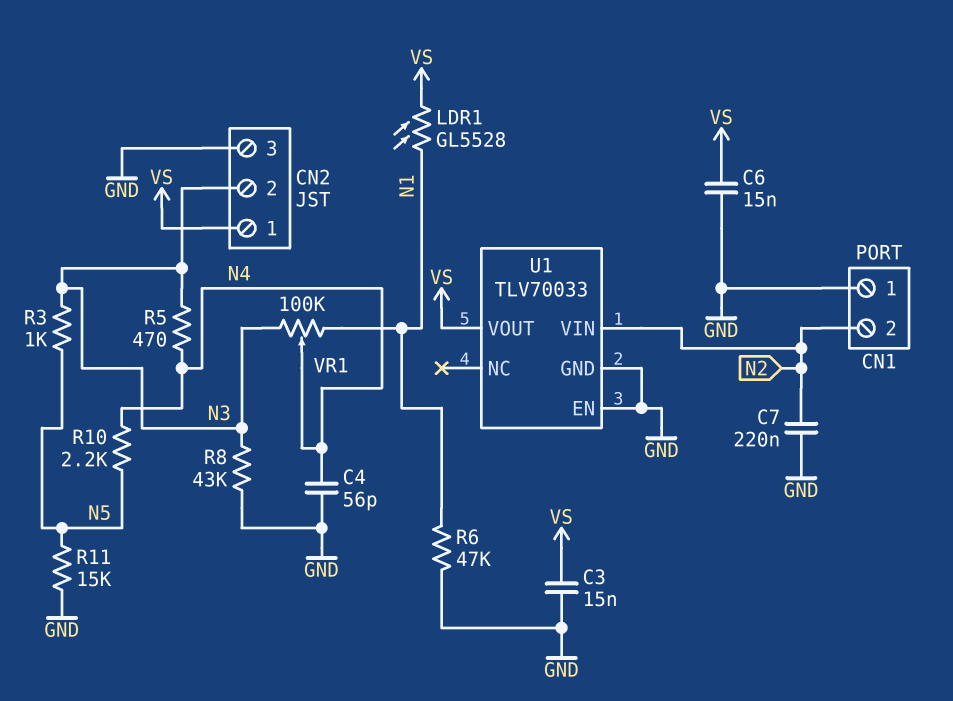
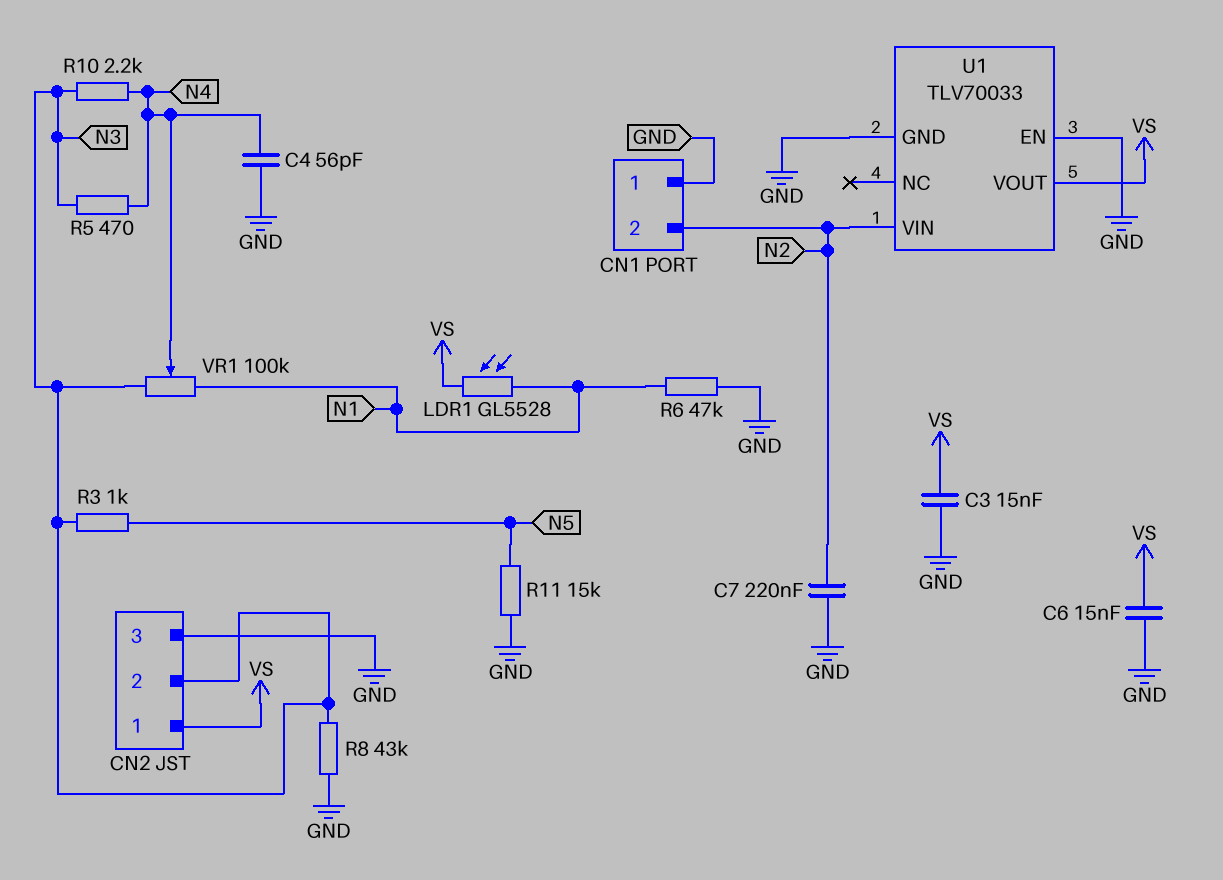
R10: 2.2k (N4, N5) -> 2.2k (N3, N4)

